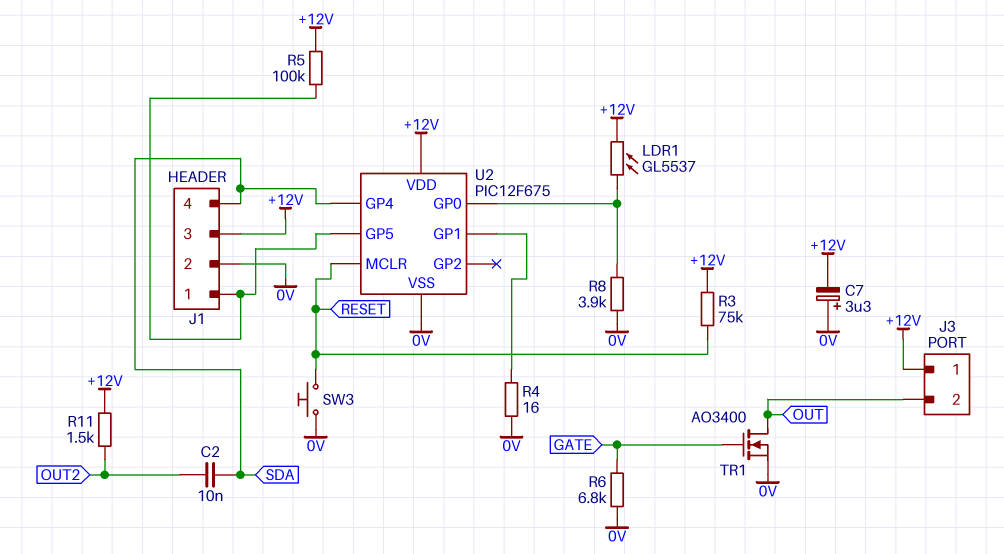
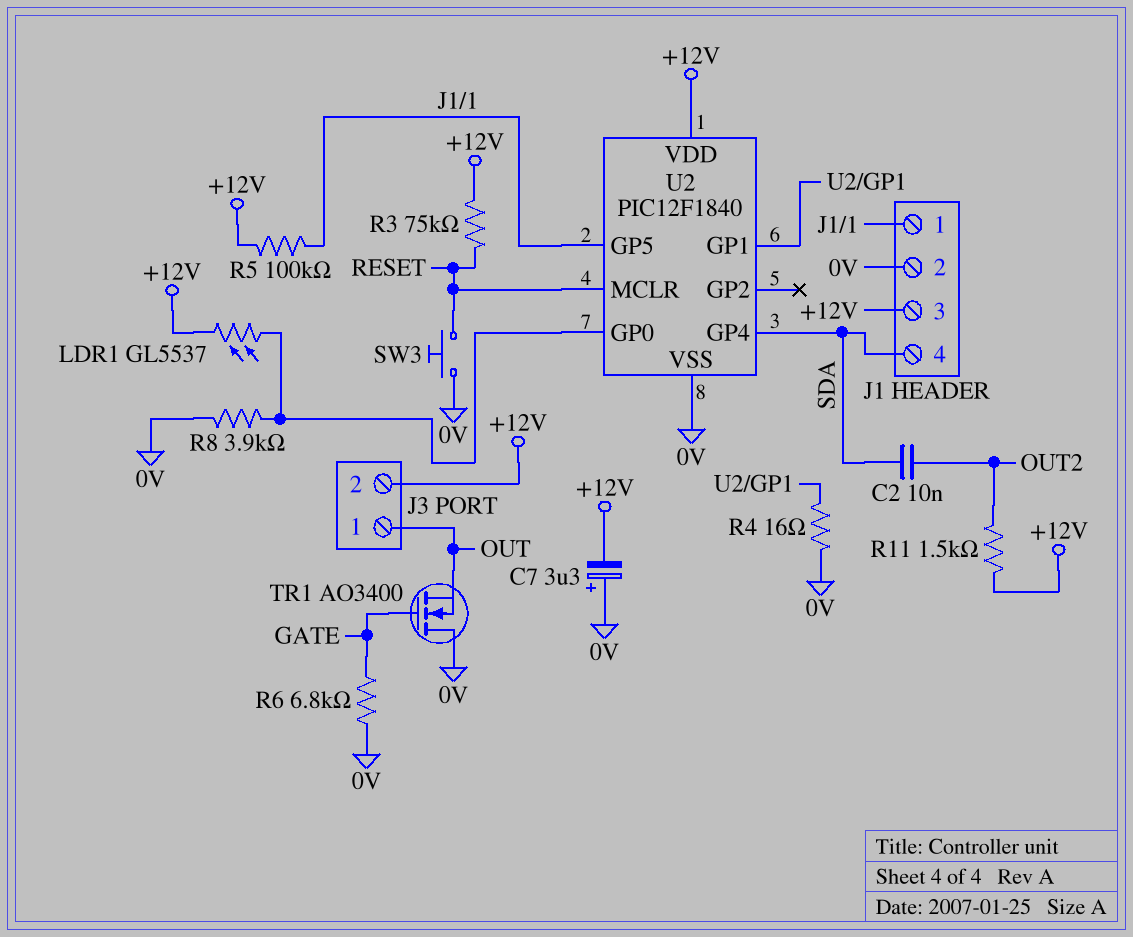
J3 pin 1: +12V -> OUT
J3 pin 2: OUT -> +12V
TR1: NMOS AO3400 (G GATE, D OUT, S 0V) -> NMOS AO3400 (G GATE, D 0V, S OUT)
U2: PIC12F675 -> PIC12F1840

